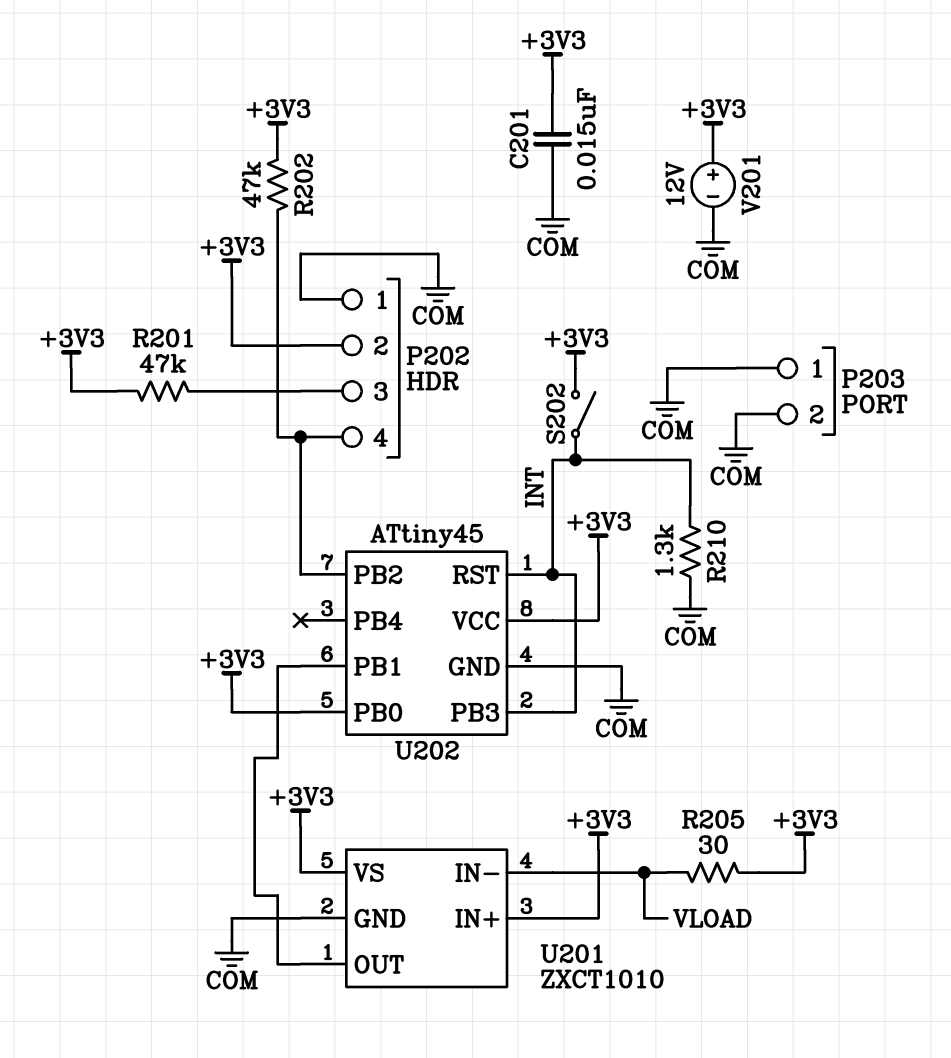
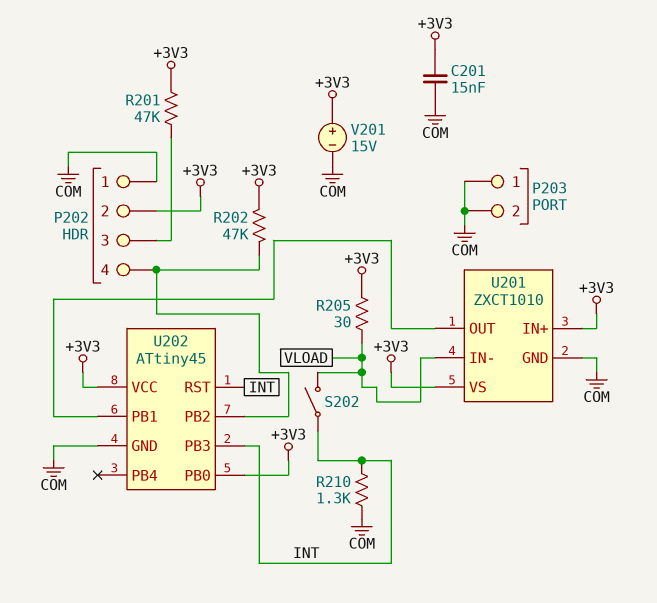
S202: switch (+3V3, INT) -> switch (INT, VLOAD)
V201: 12V (plus +3V3, minus COM) -> 15V (plus +3V3, minus COM)

